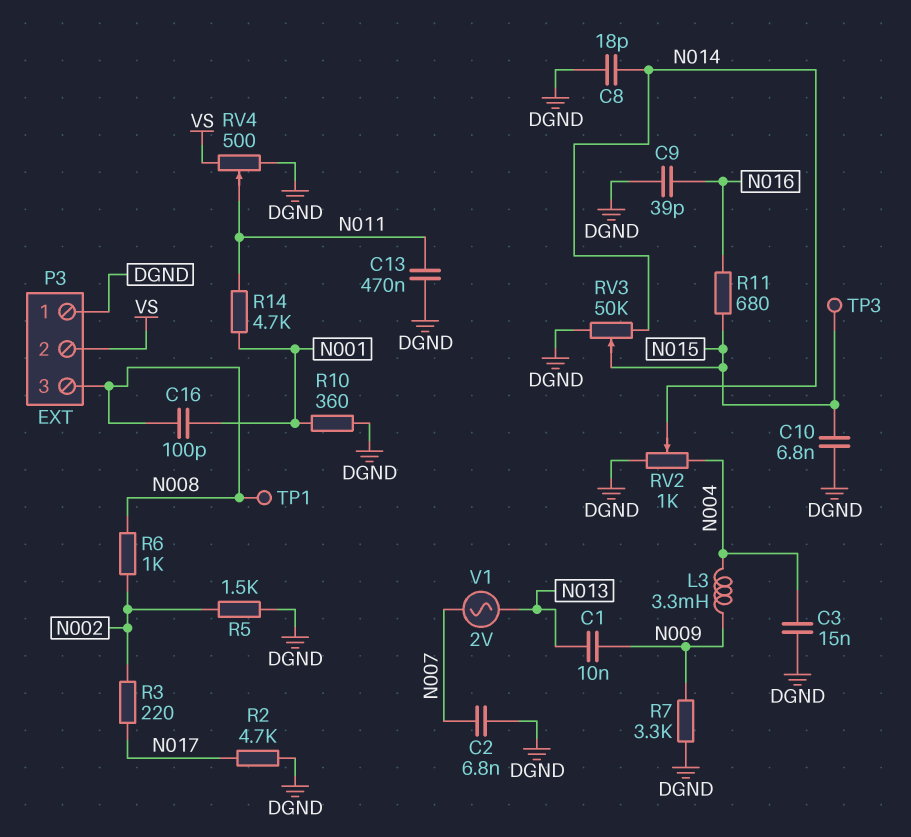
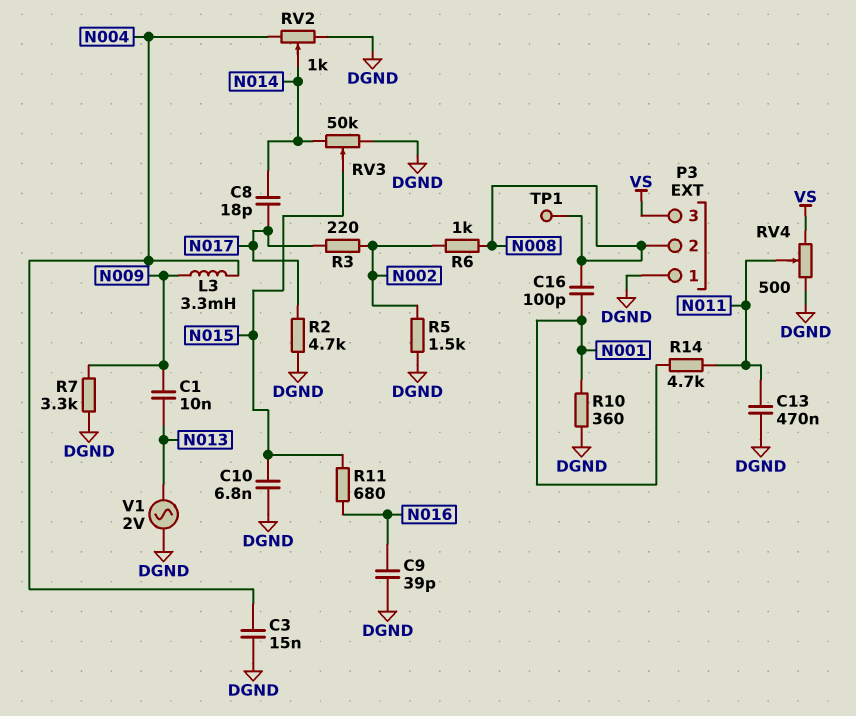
C2: 6.8nF (DGND, N007) -> none
C8: 18pF (DGND, N014) -> 18pF (N014, N017)
P3 pin 2: VS -> N008
P3 pin 3: N008 -> VS
TP3: test point (N015) -> none
V1: AC 2V (N007, N013) -> AC 2V (DGND, N013)

